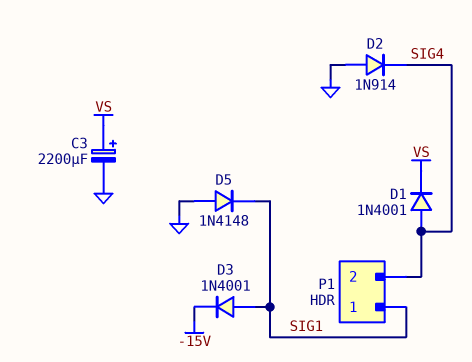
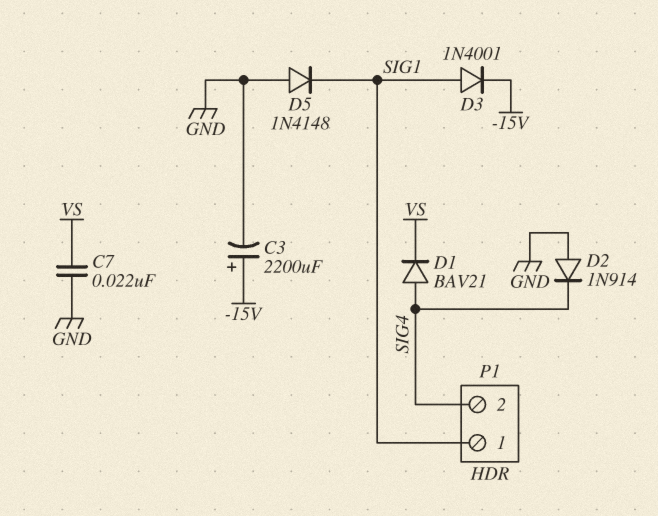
C3: 2200uF (plus VS, minus GND) -> 2200uF (plus -15V, minus GND)
C7: none -> 22nF (GND, VS)
D1: diode 1N4001 (A SIG4, K VS) -> diode BAV21 (A SIG4, K VS)

